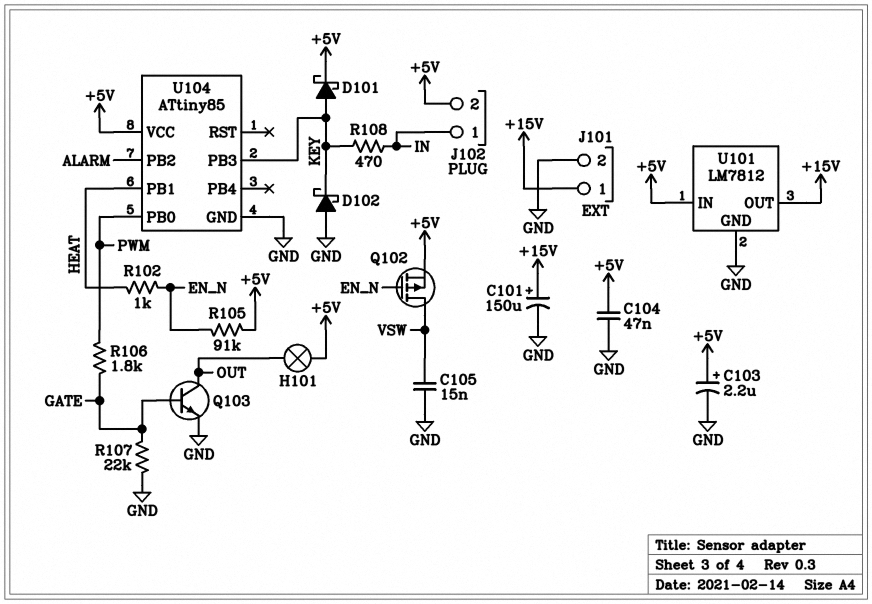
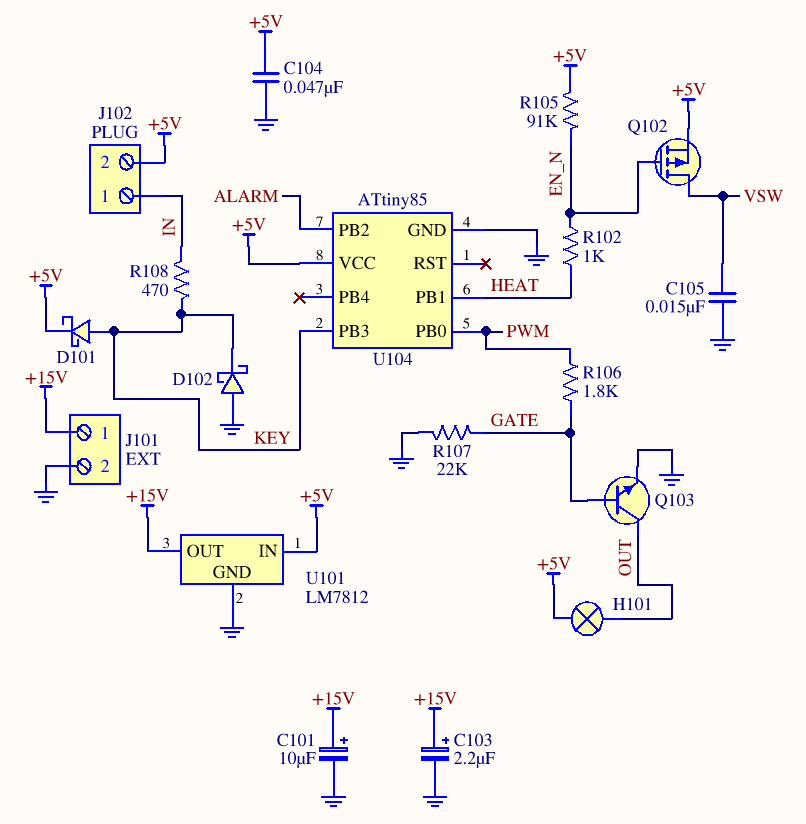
C101: 150uF (plus +15V, minus GND) -> 10uF (plus +15V, minus GND)
C103: 2.2uF (plus +5V, minus GND) -> 2.2uF (plus +15V, minus GND)

